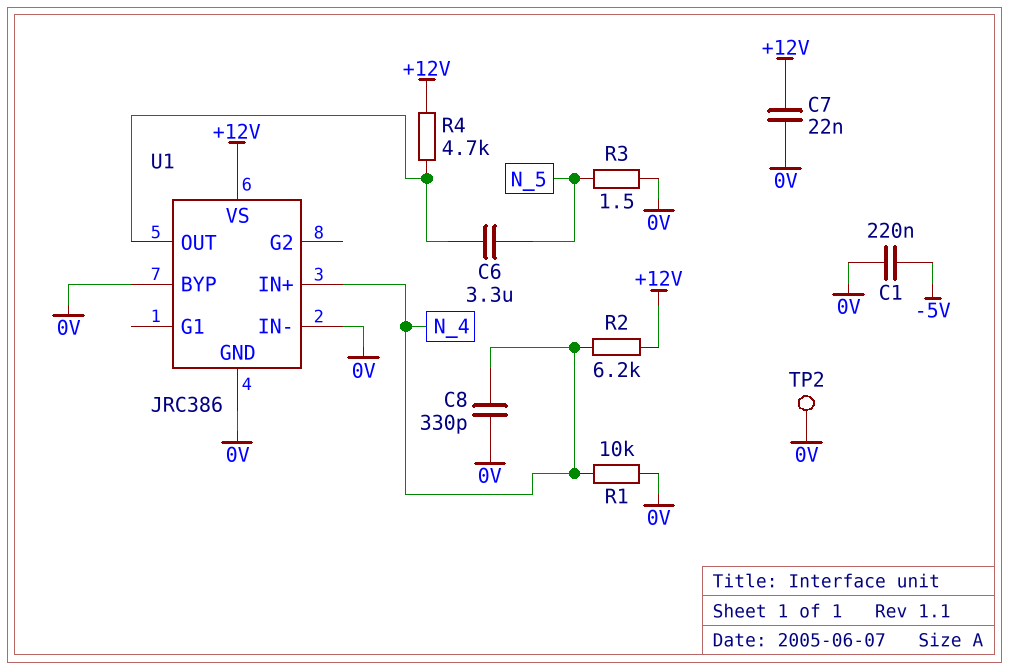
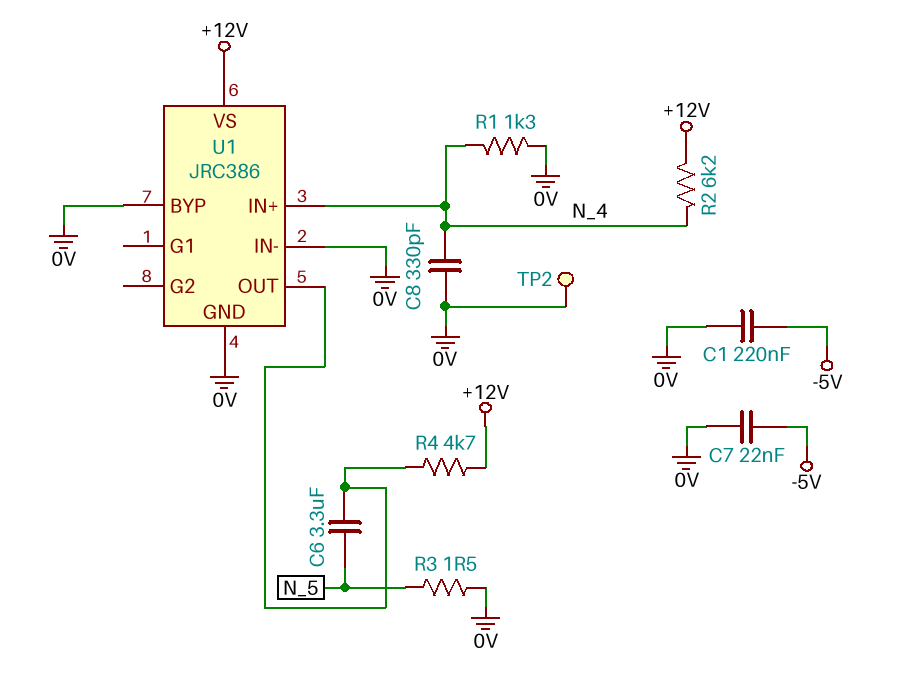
C7: 22nF (+12V, 0V) -> 22nF (-5V, 0V)
R1: 10k (0V, N_4) -> 1.3k (0V, N_4)

